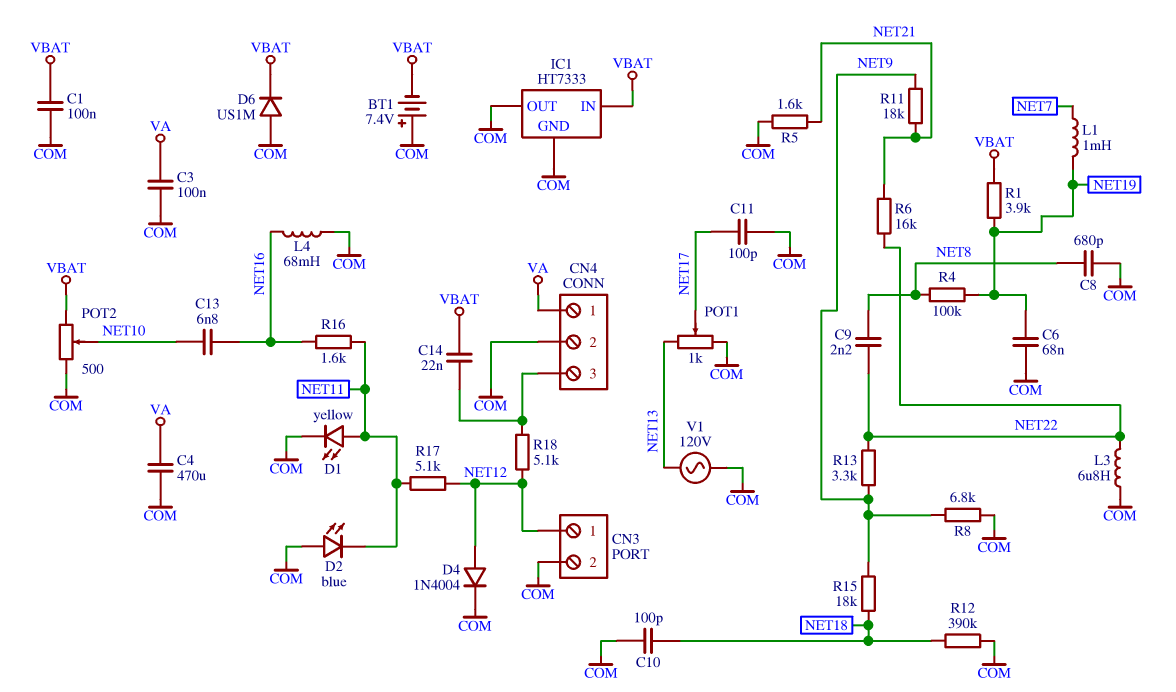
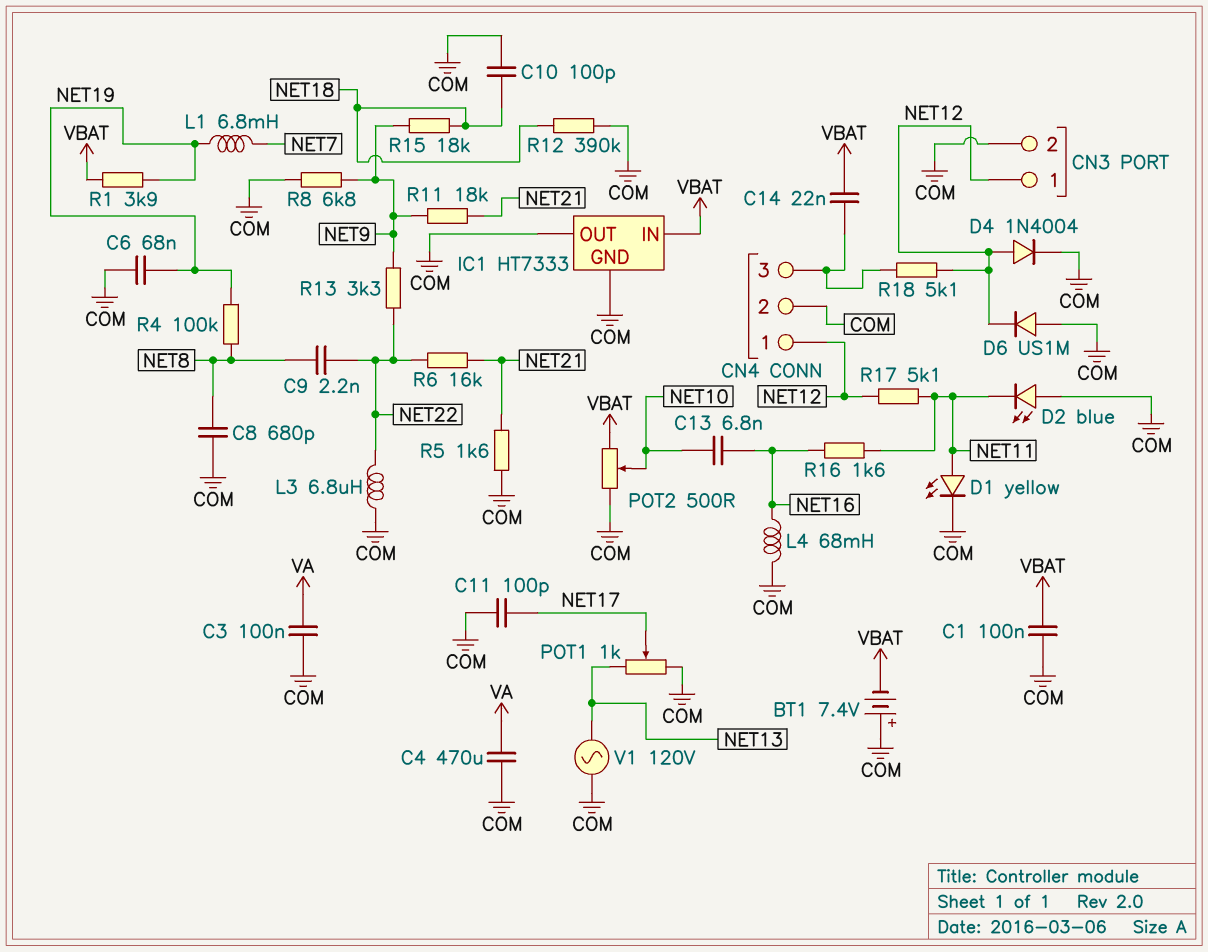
CN4 pin 1: VA -> NET12
D6: diode US1M (A COM, K VBAT) -> diode US1M (A COM, K NET12)
L1: 1mH (NET7, NET19) -> 6.8mH (NET7, NET19)

